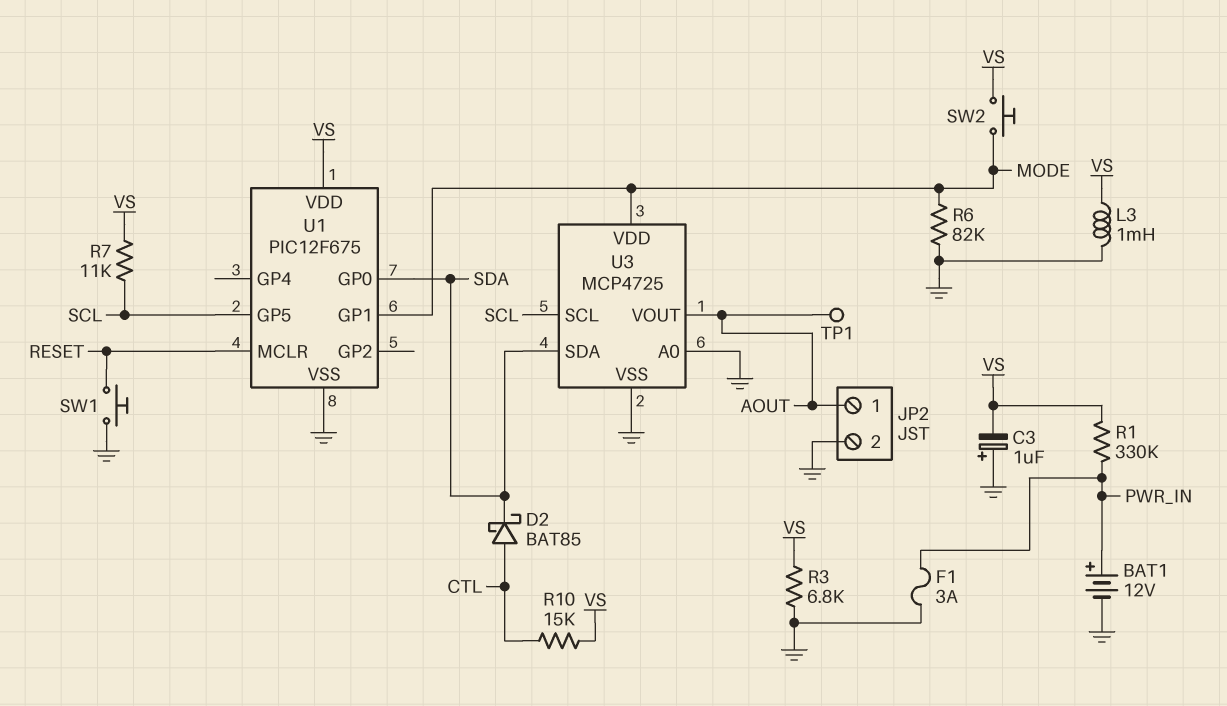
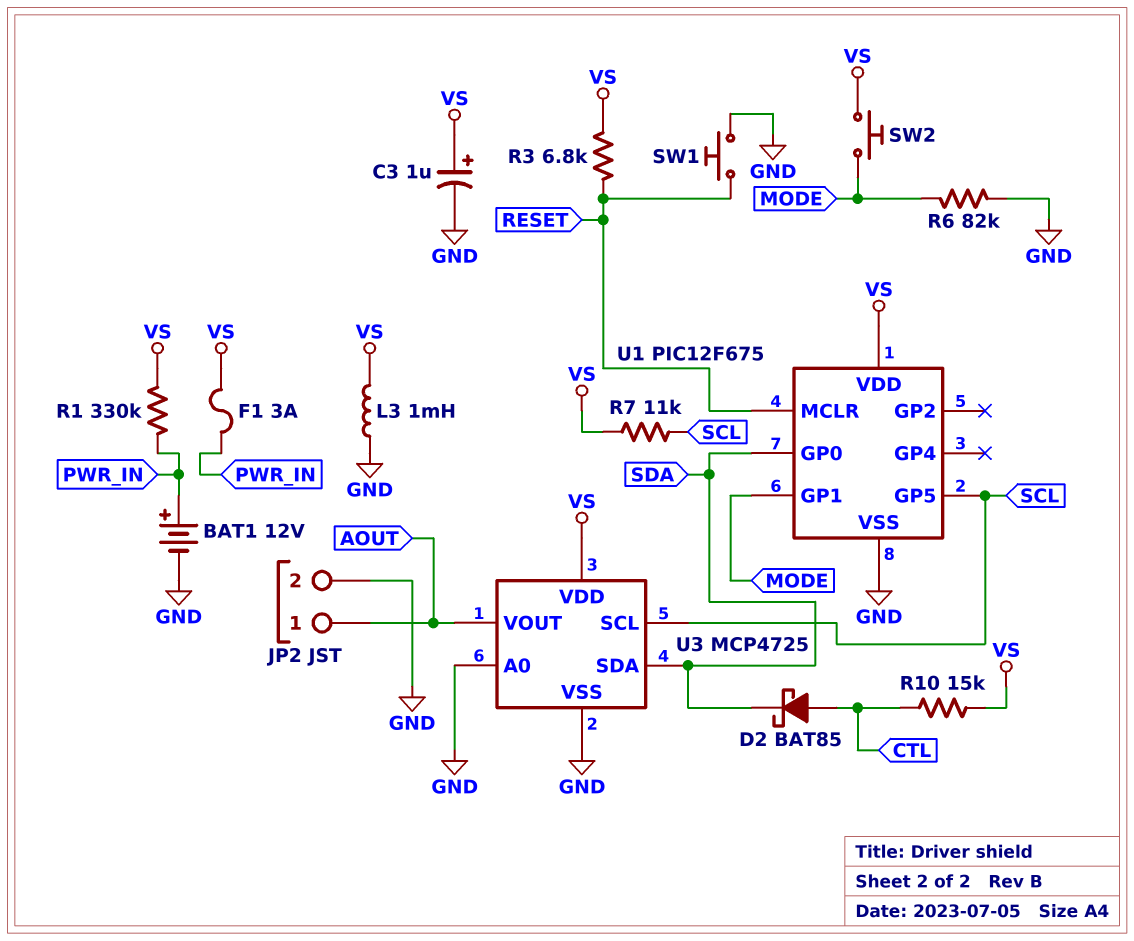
C3: 1uF (plus GND, minus VS) -> 1uF (plus VS, minus GND)
F1: 3A (GND, PWR_IN) -> 3A (PWR_IN, VS)
R3: 6.8k (GND, VS) -> 6.8k (RESET, VS)
TP1: test point (AOUT) -> none
U3 pin VDD: MODE -> VS

